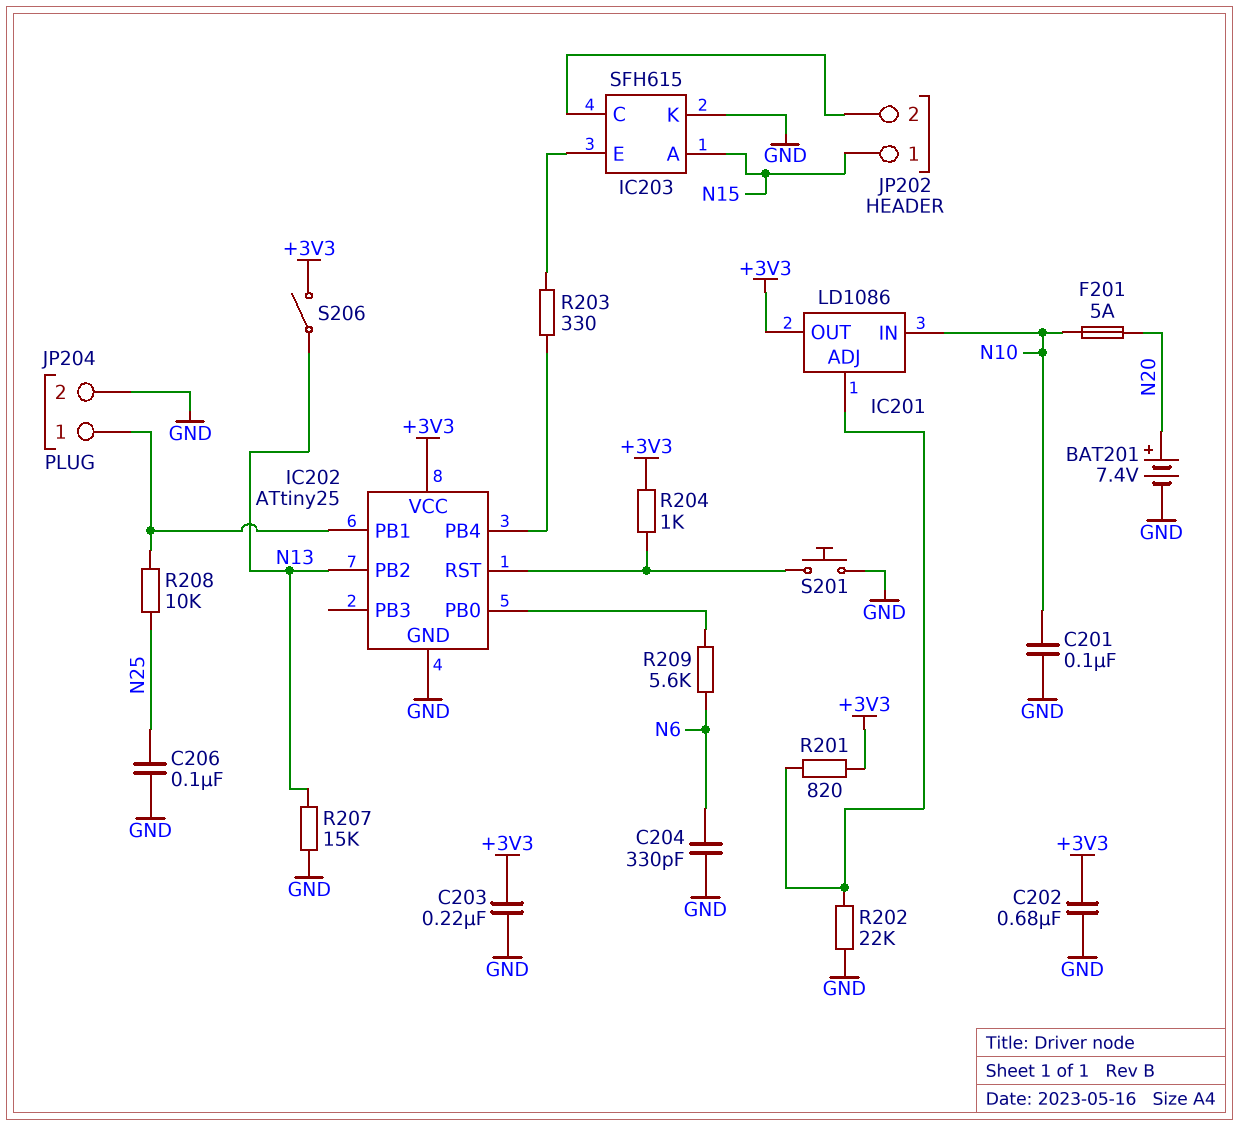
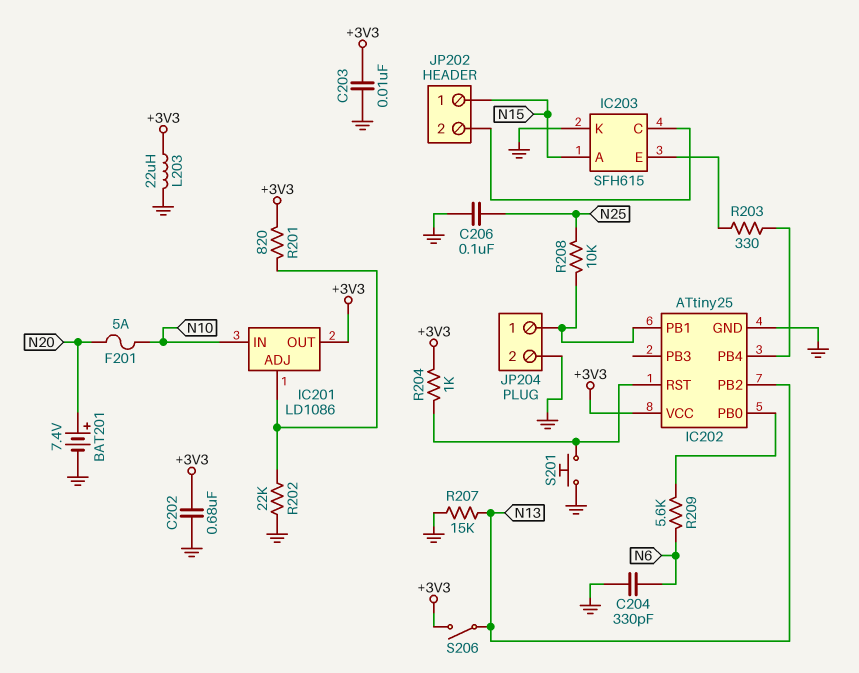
C201: 100nF (GND, N10) -> none
C203: 220nF (+3V3, GND) -> 10nF (+3V3, GND)
L203: none -> 22uH (+3V3, GND)

